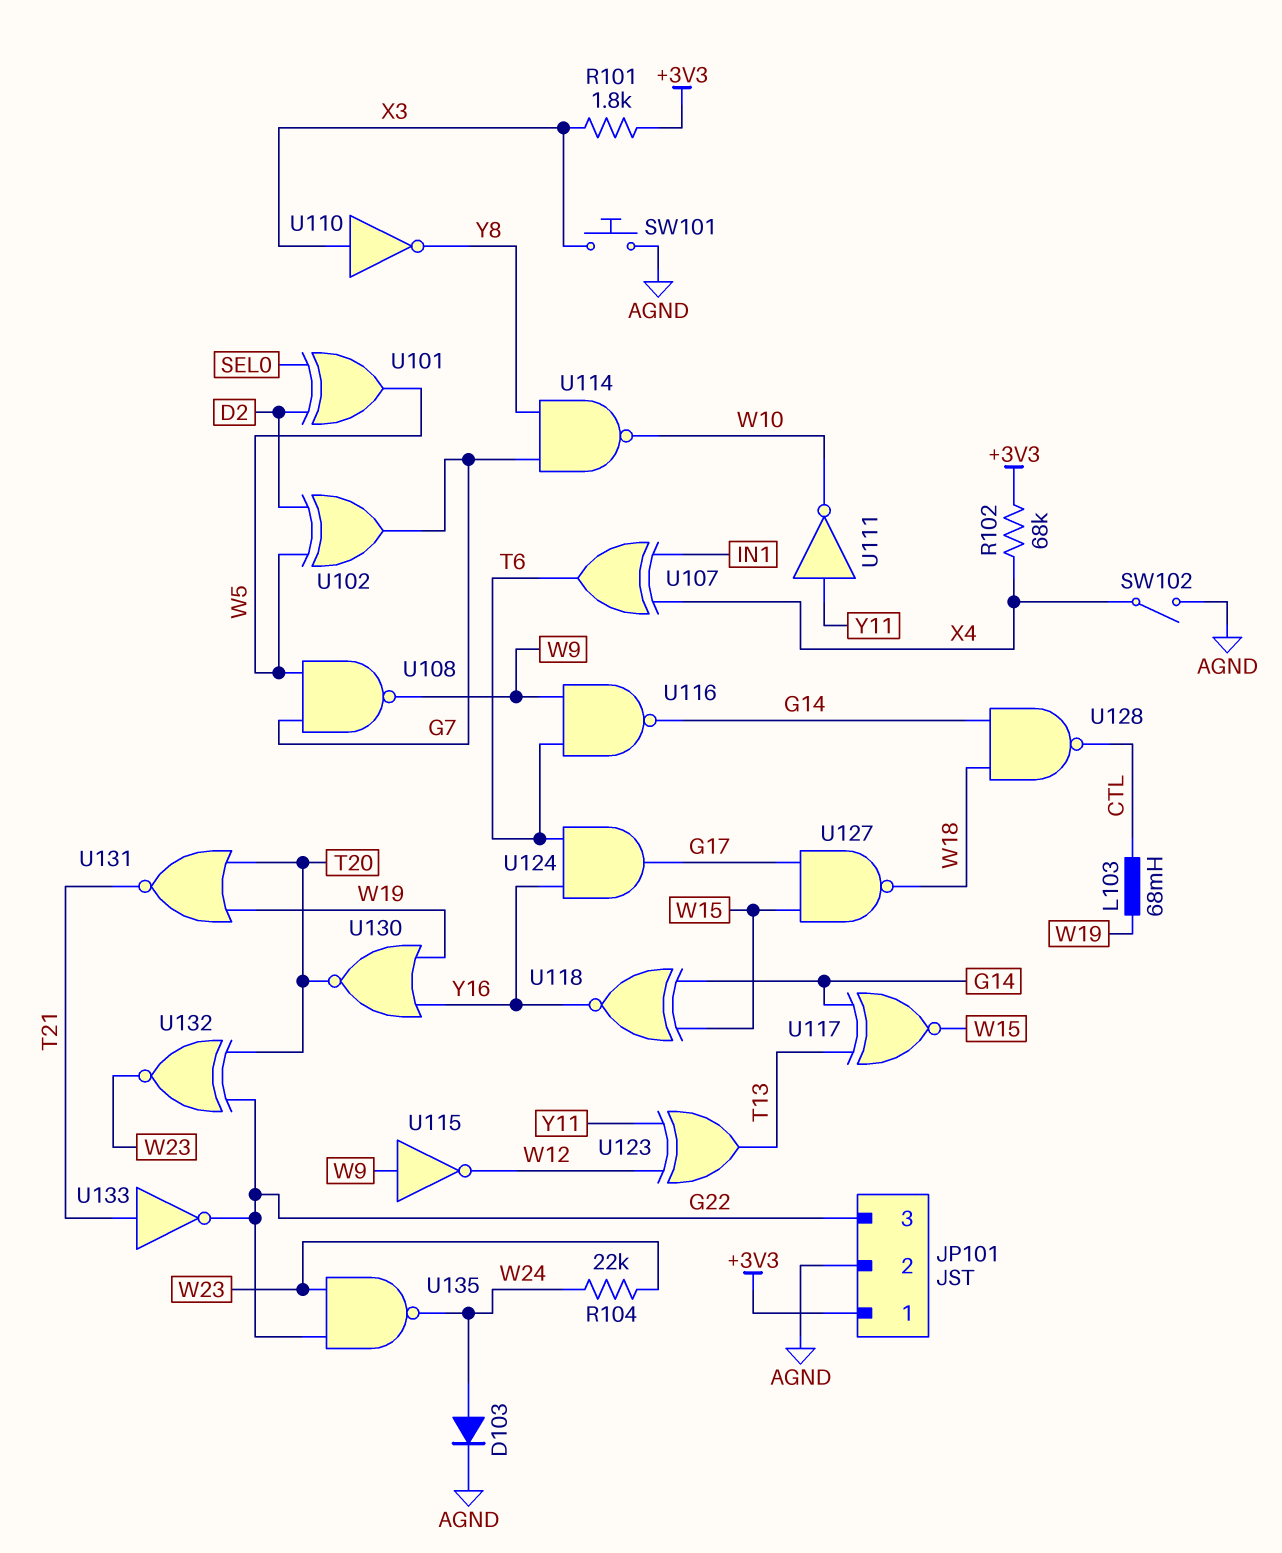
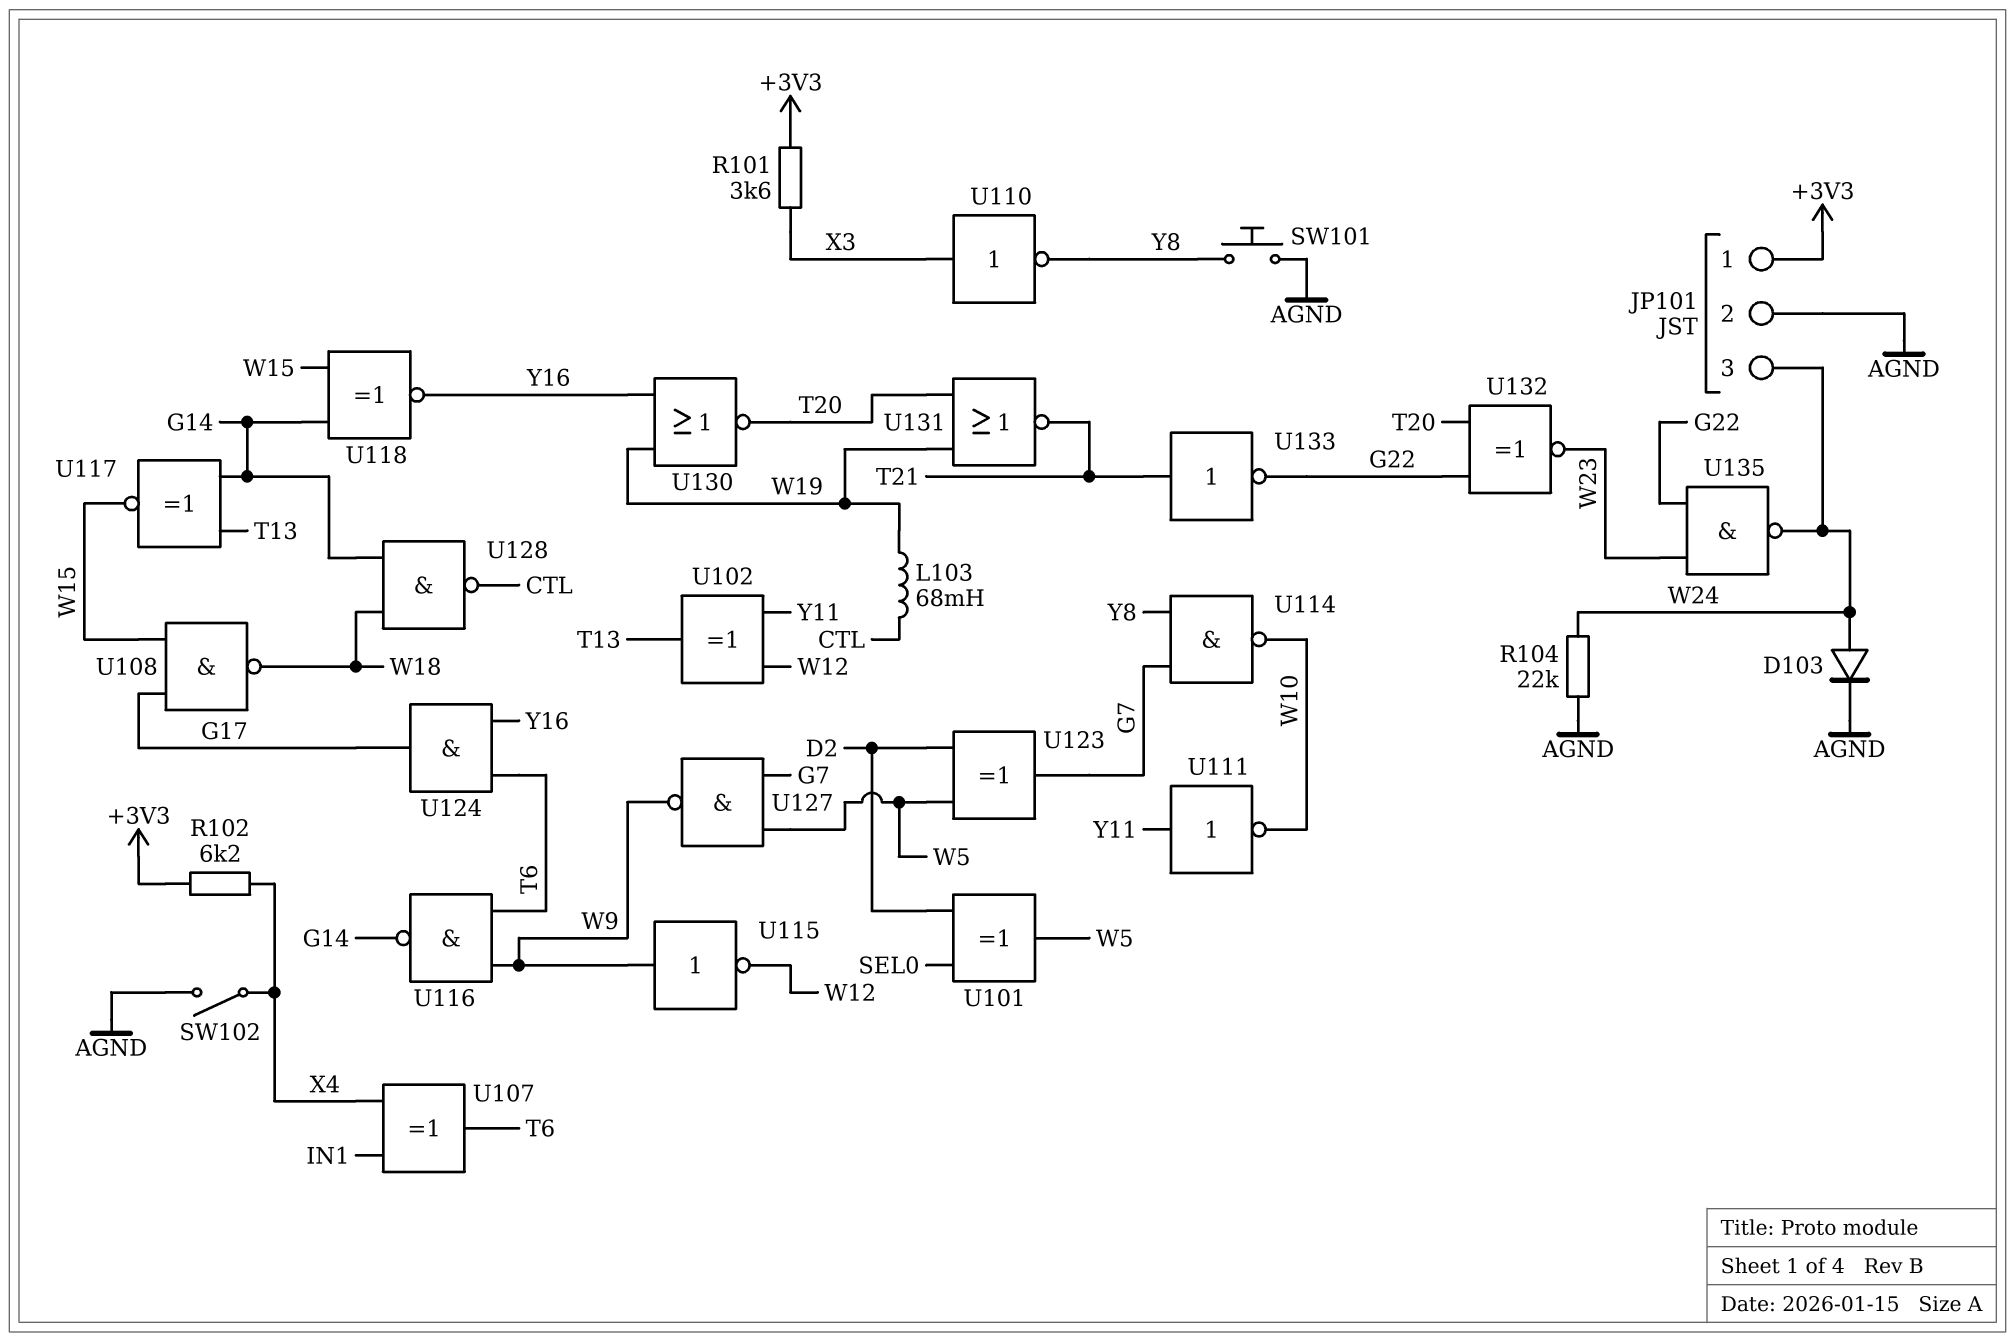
JP101 pin 3: G22 -> W24
R101: 1.8k (+3V3, X3) -> 3.6k (+3V3, X3)
R102: 68k (+3V3, X4) -> 6.2k (+3V3, X4)
R104: 22k (W23, W24) -> 22k (AGND, W24)
SW101: button (AGND, X3) -> button (AGND, Y8)
U102: XOR (in D2, in W5, out G7) -> XOR (in W12, in Y11, out T13)
U108: NAND (in G7, in W5, out W9) -> NAND (in G17, in W15, out W18)
U123: XOR (in W12, in Y11, out T13) -> XOR (in D2, in W5, out G7)
U127: NAND (in G17, in W15, out W18) -> NAND (in G7, in W5, out W9)

